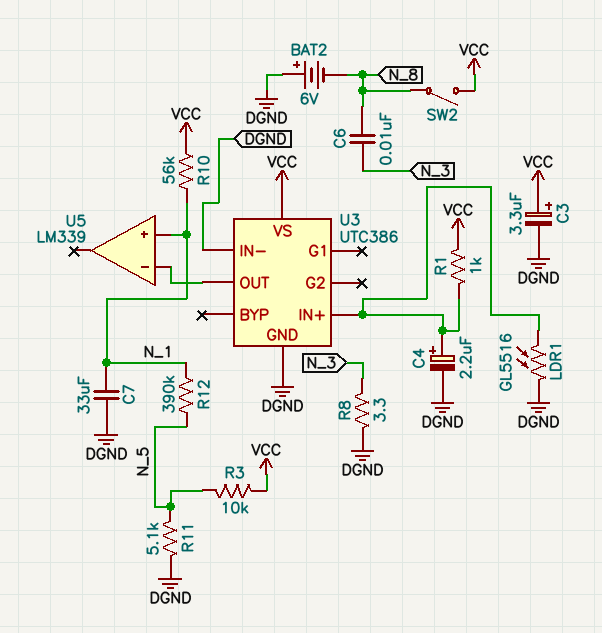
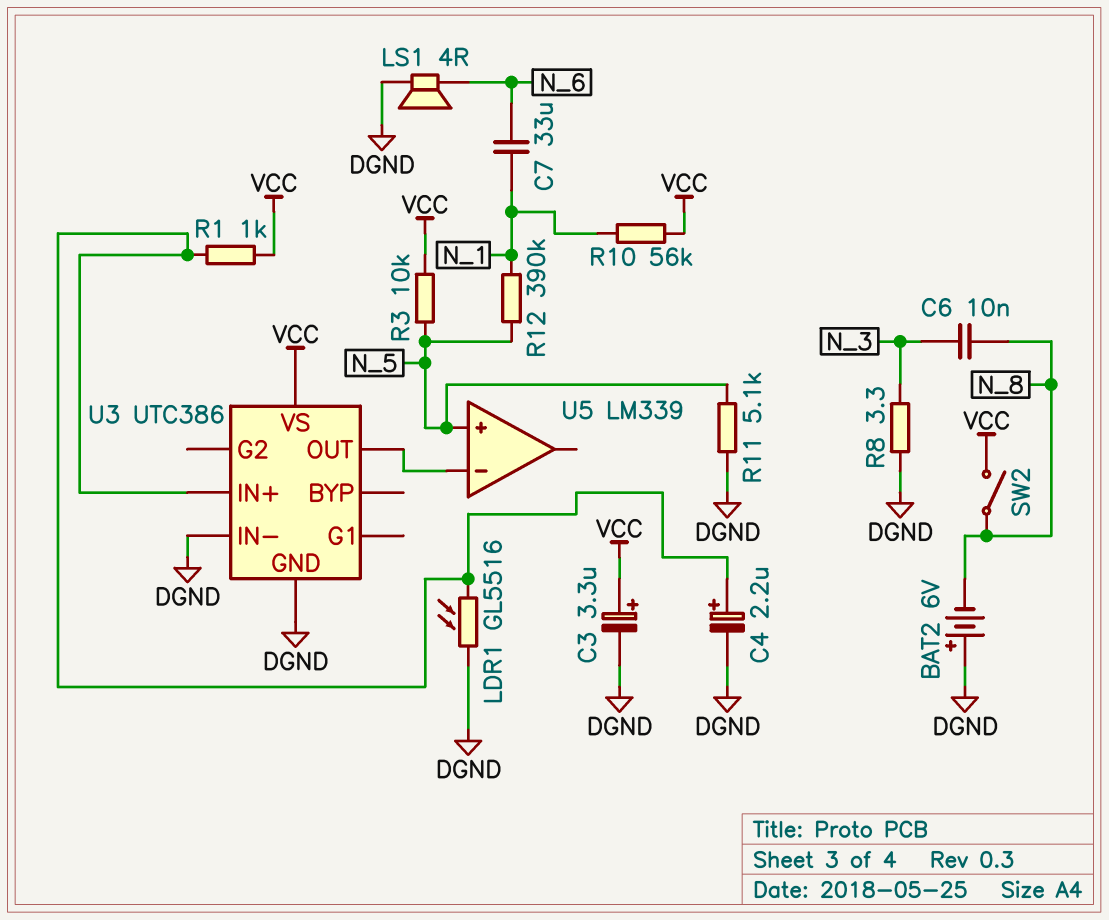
C7: 33uF (DGND, N_1) -> 33uF (N_1, N_6)
LS1: none -> speaker 4R (DGND, N_6)
U5 pin in+: N_1 -> N_5

